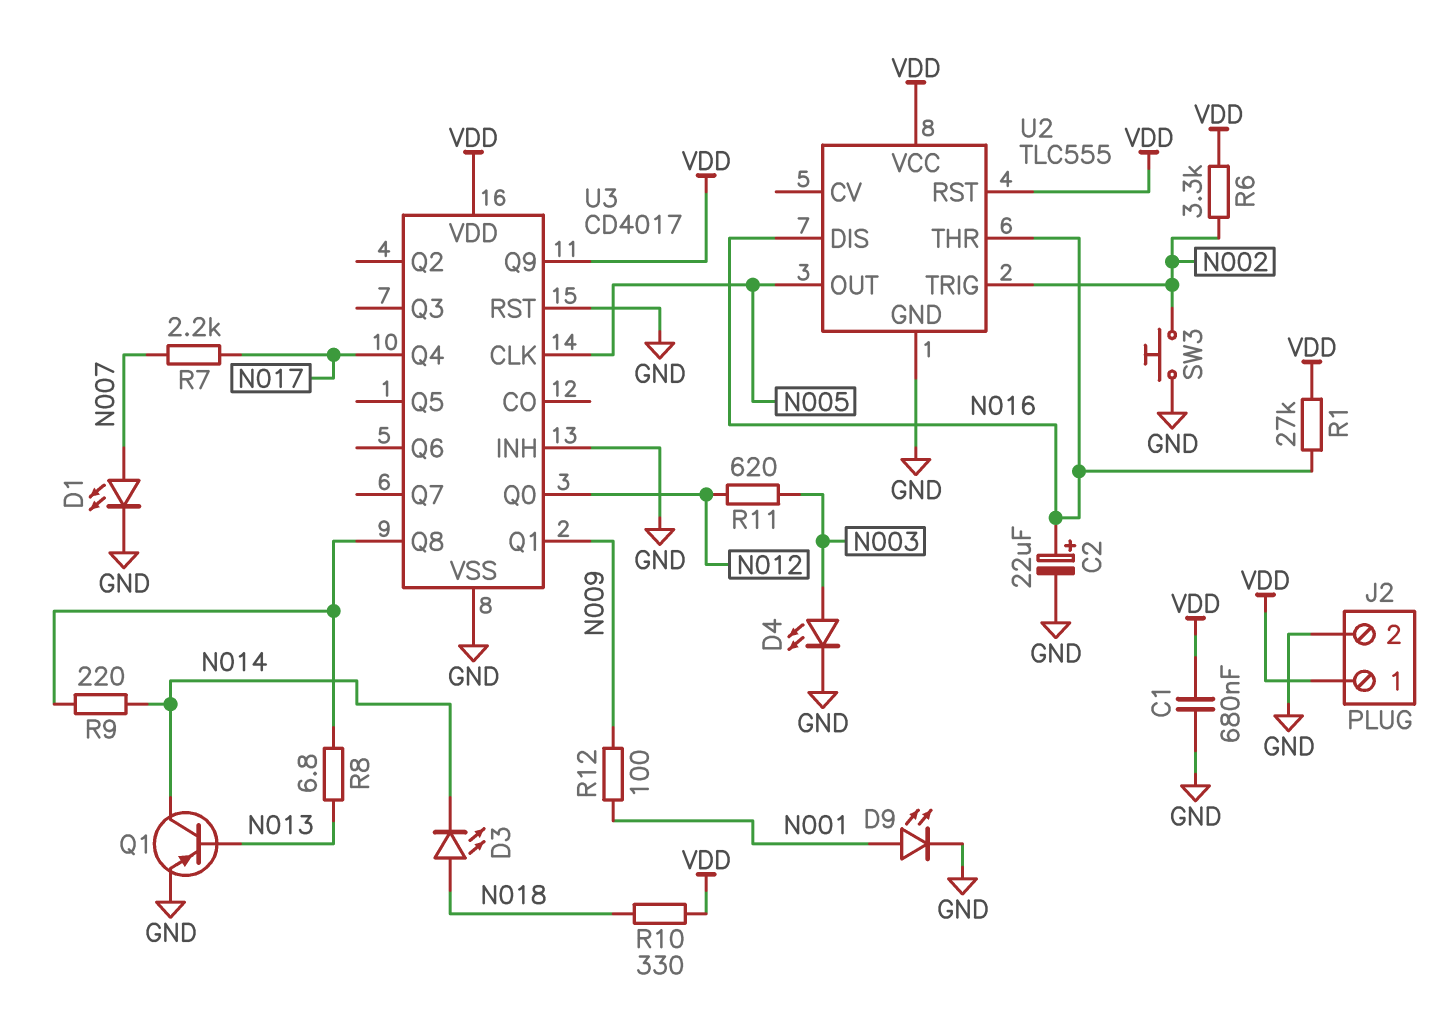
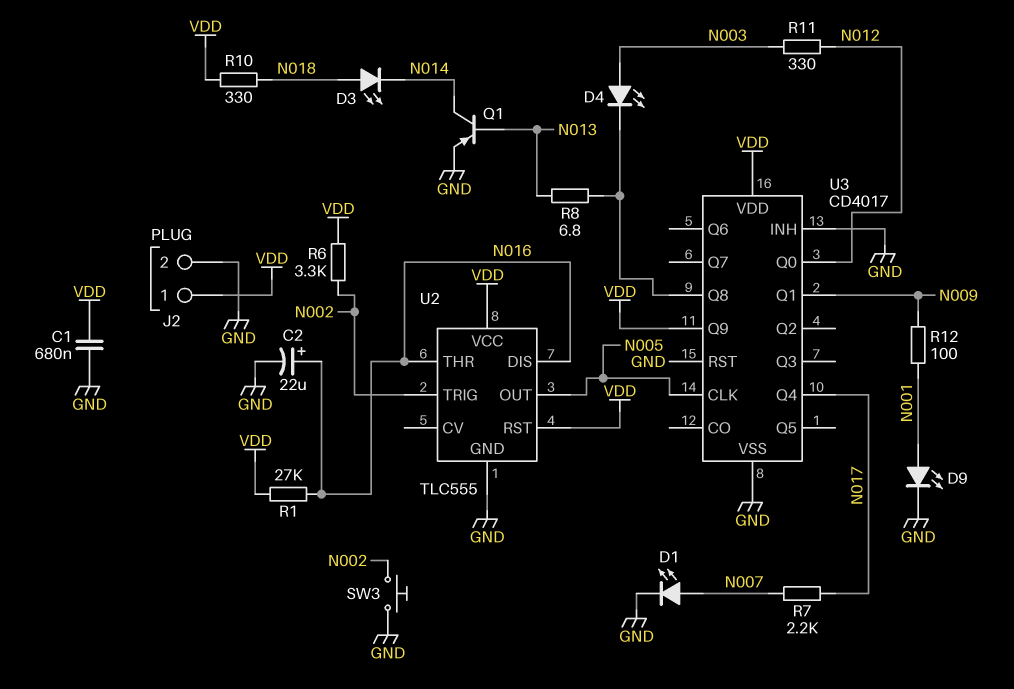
D4: LED (A N003, K GND) -> LED (A N003, K U3/Q8)
R9: 220 (N014, U3/Q8) -> none
R11: 620 (N003, N012) -> 330 (N003, N012)

